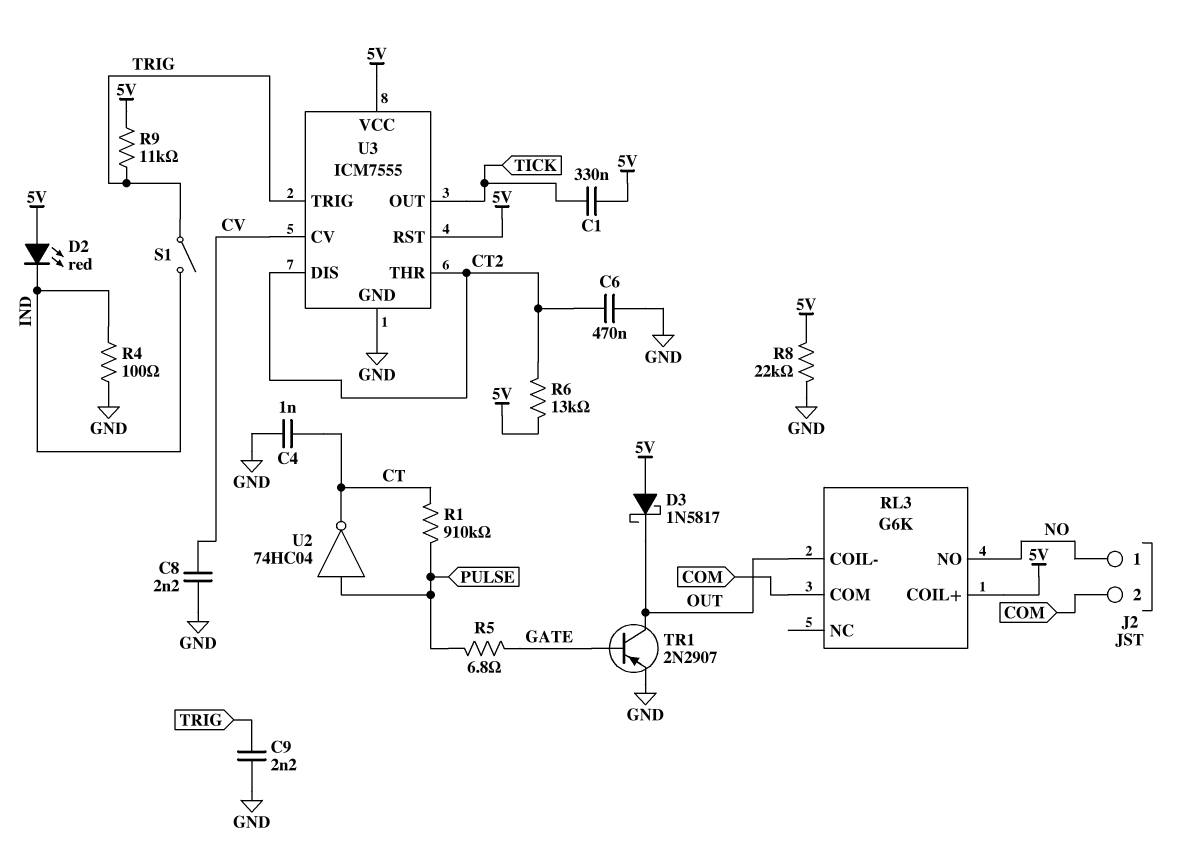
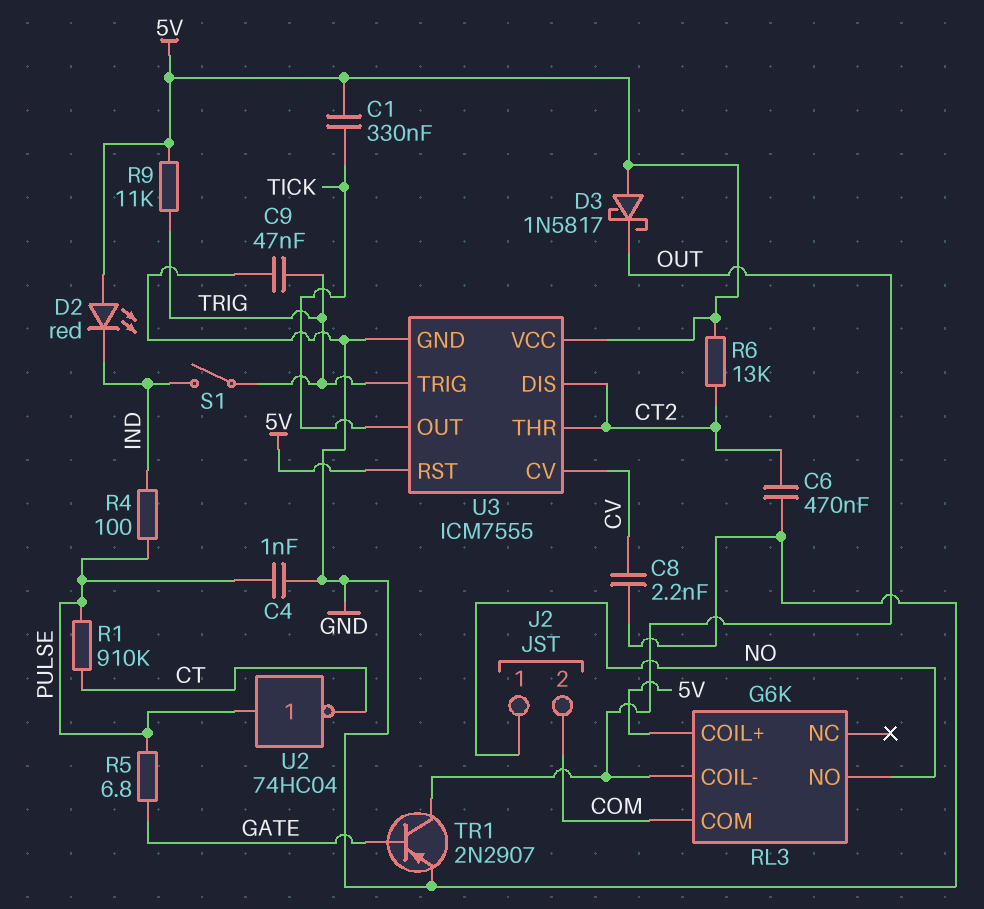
C4: 1nF (CT, GND) -> 1nF (GND, PULSE)
C9: 2.2nF (GND, TRIG) -> 47nF (GND, TRIG)
R4: 100 (GND, IND) -> 100 (IND, PULSE)
R8: 22k (5V, GND) -> none

